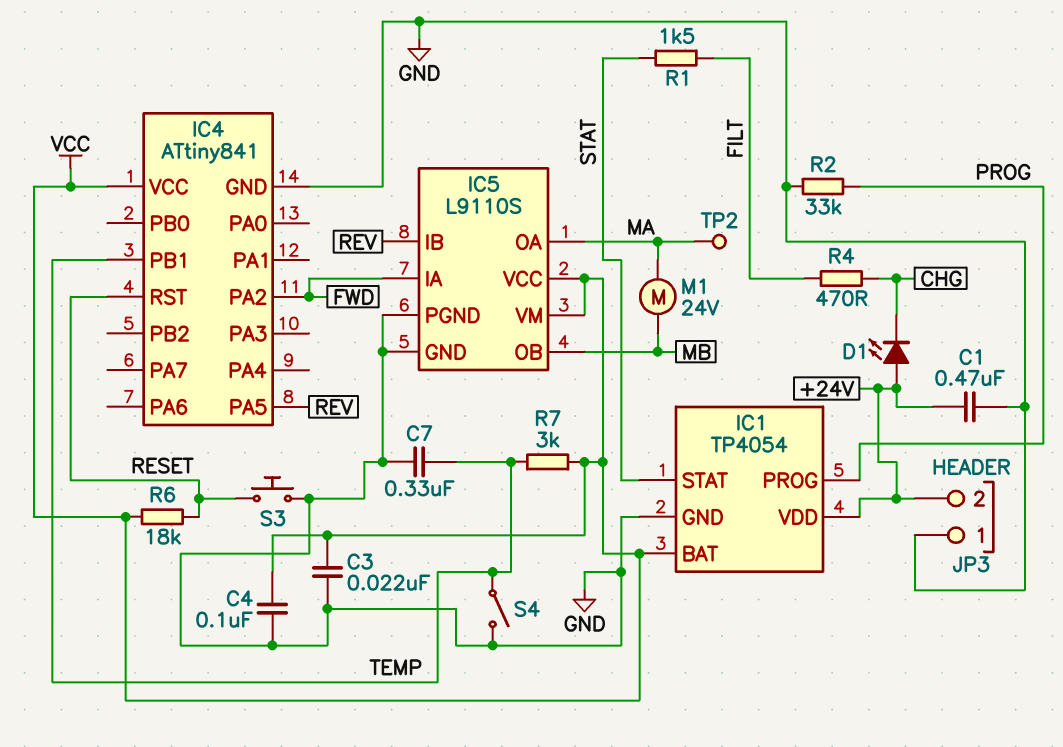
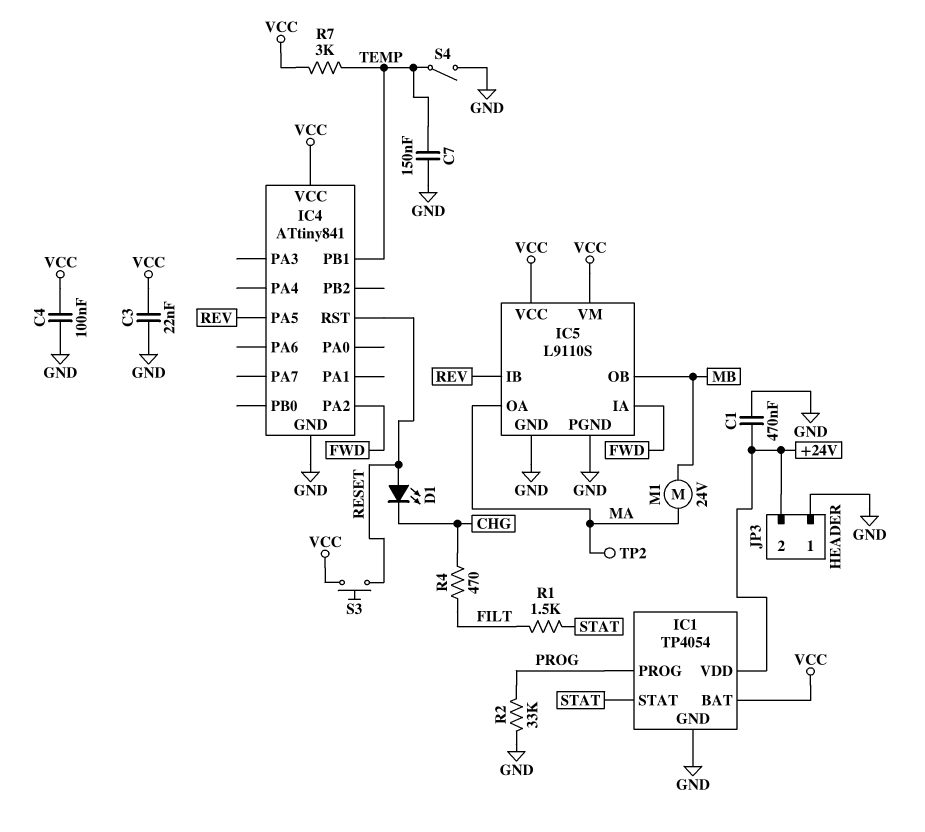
C7: 330nF (GND, TEMP) -> 150nF (GND, TEMP)
D1: LED (A +24V, K CHG) -> LED (A RESET, K CHG)
R6: 18k (RESET, VCC) -> none
S3: button (GND, RESET) -> button (RESET, VCC)

